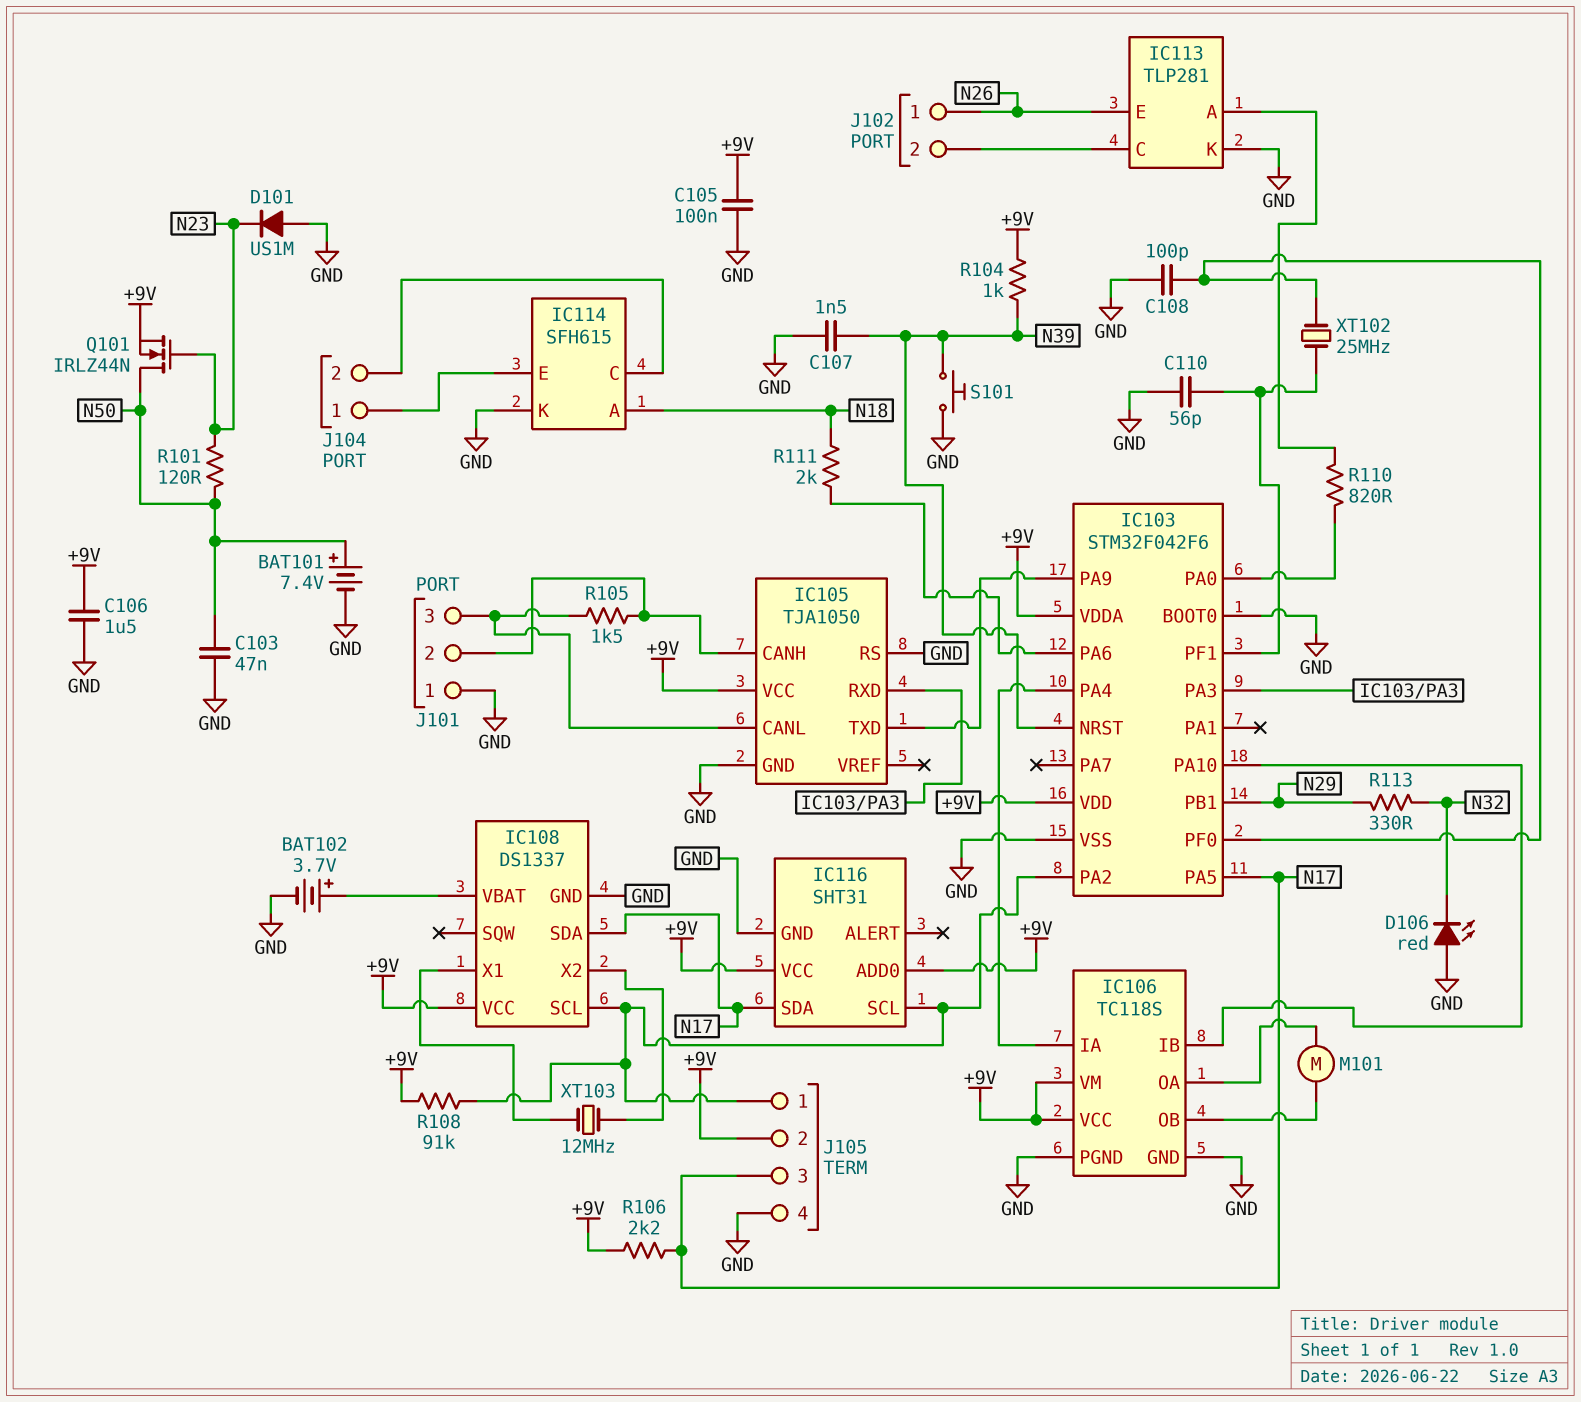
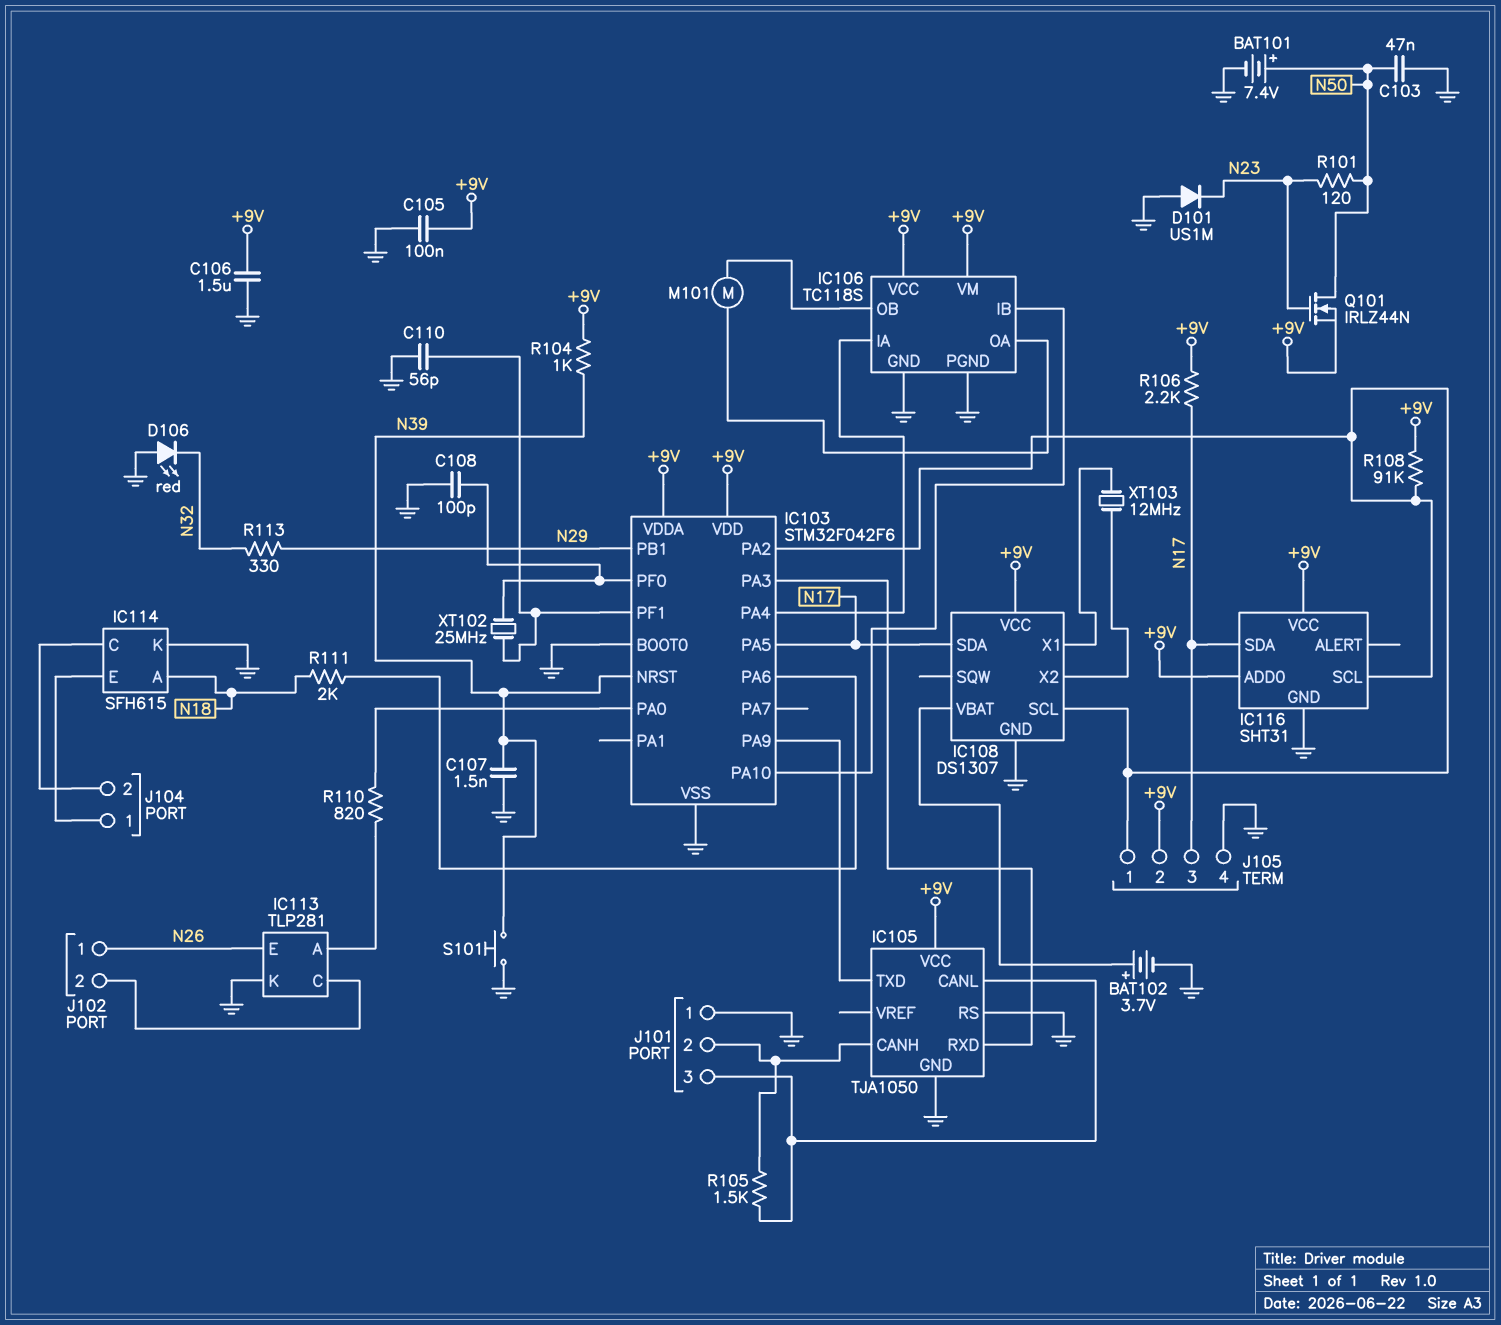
IC108: DS1337 -> DS1307

